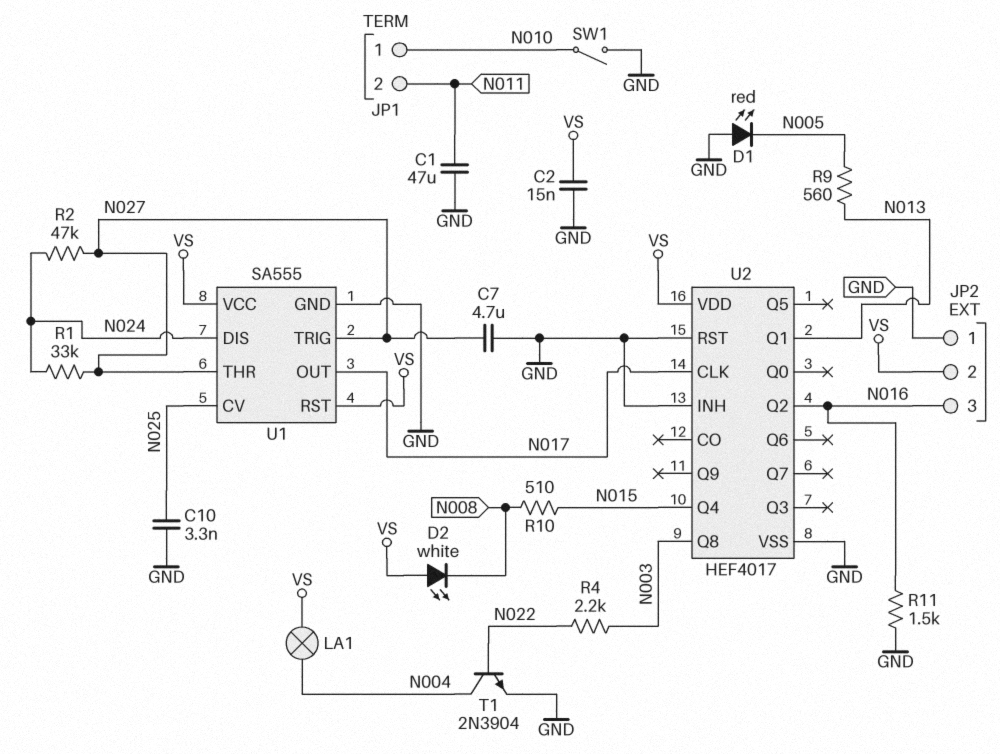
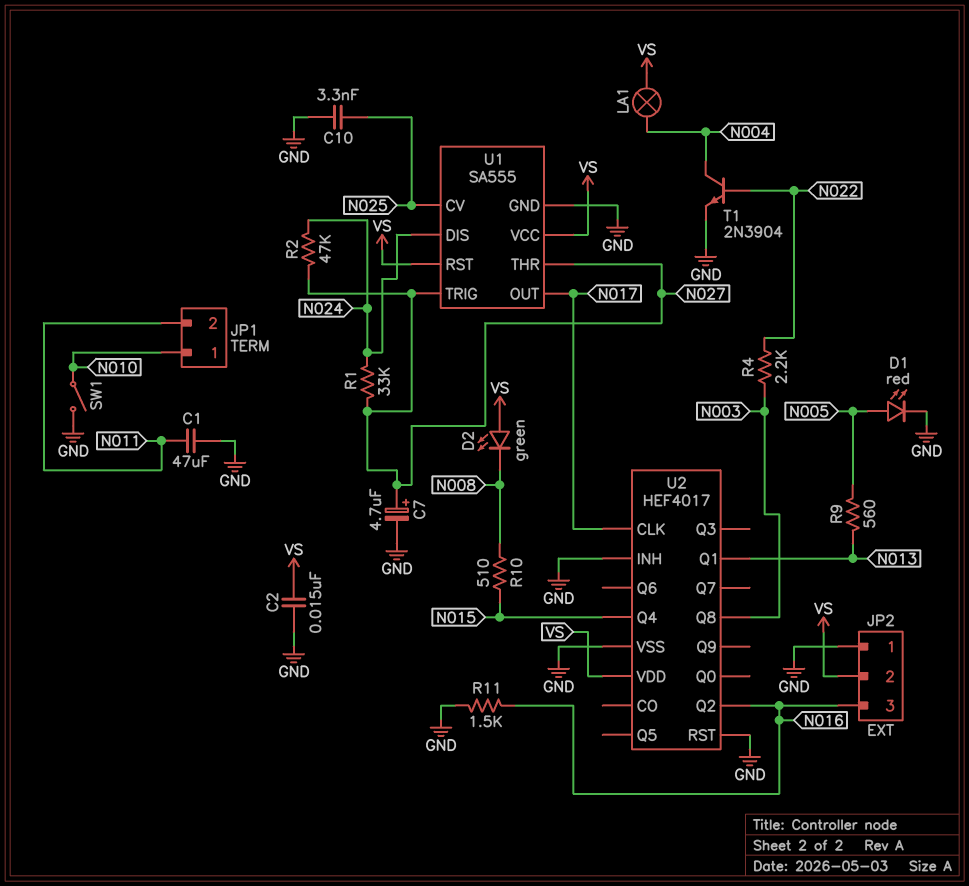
C7: 4.7uF (GND, N027) -> 4.7uF (plus N027, minus GND)
D1: LED red (A GND, K N005) -> LED red (A N005, K GND)
D2: LED white (A VS, K N008) -> LED green (A VS, K N008)

